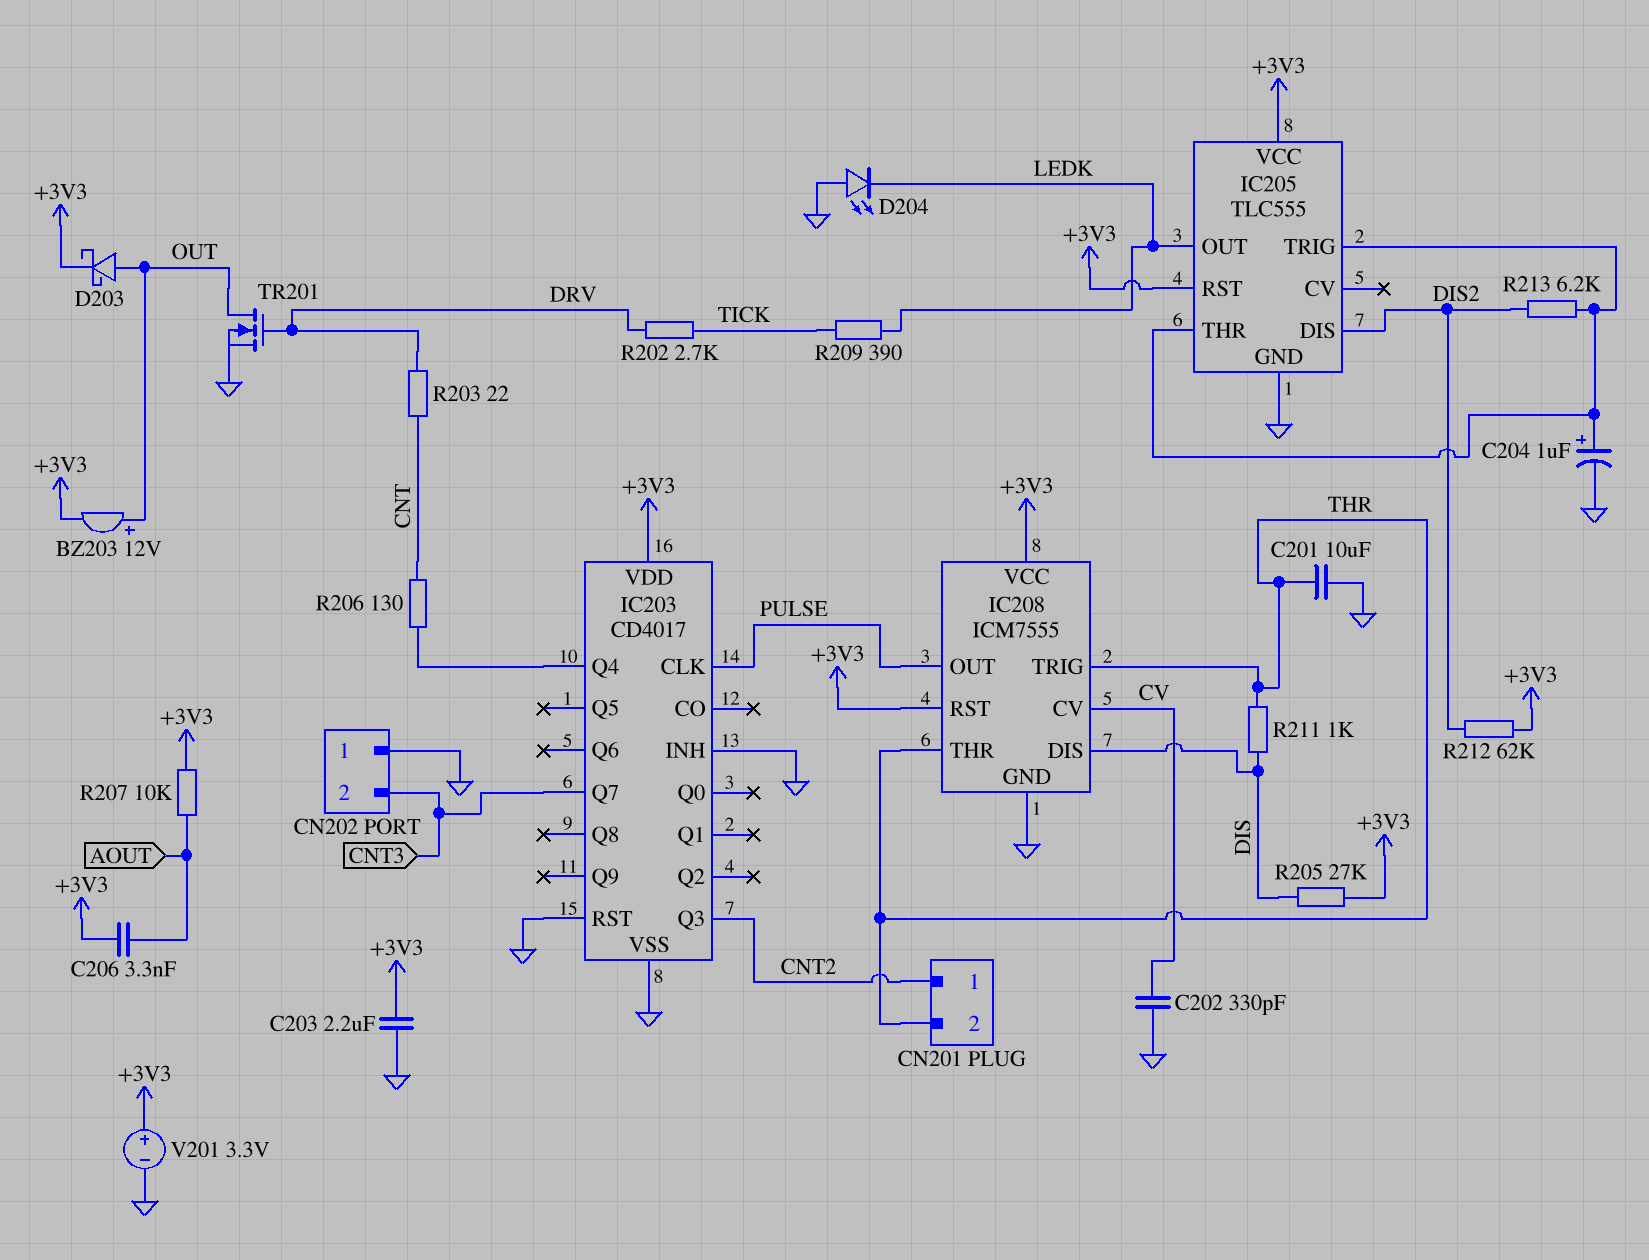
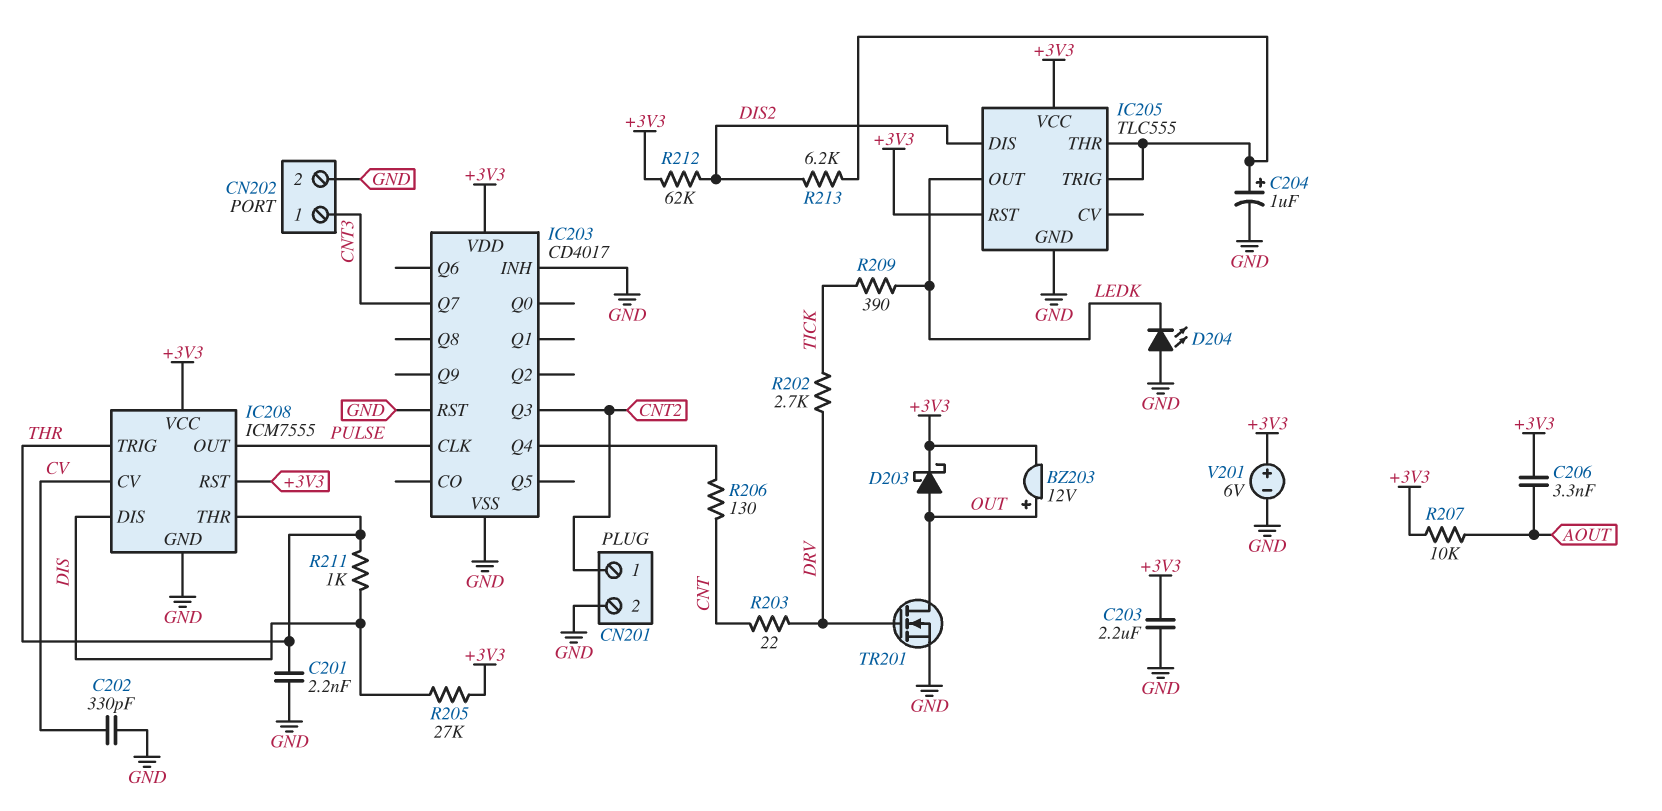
C201: 10uF (GND, THR) -> 2.2nF (GND, THR)
CN201 pin 2: THR -> GND
CN202 pin 1: GND -> CNT3
CN202 pin 2: CNT3 -> GND
V201: 3.3V (plus +3V3, minus GND) -> 6V (plus +3V3, minus GND)

